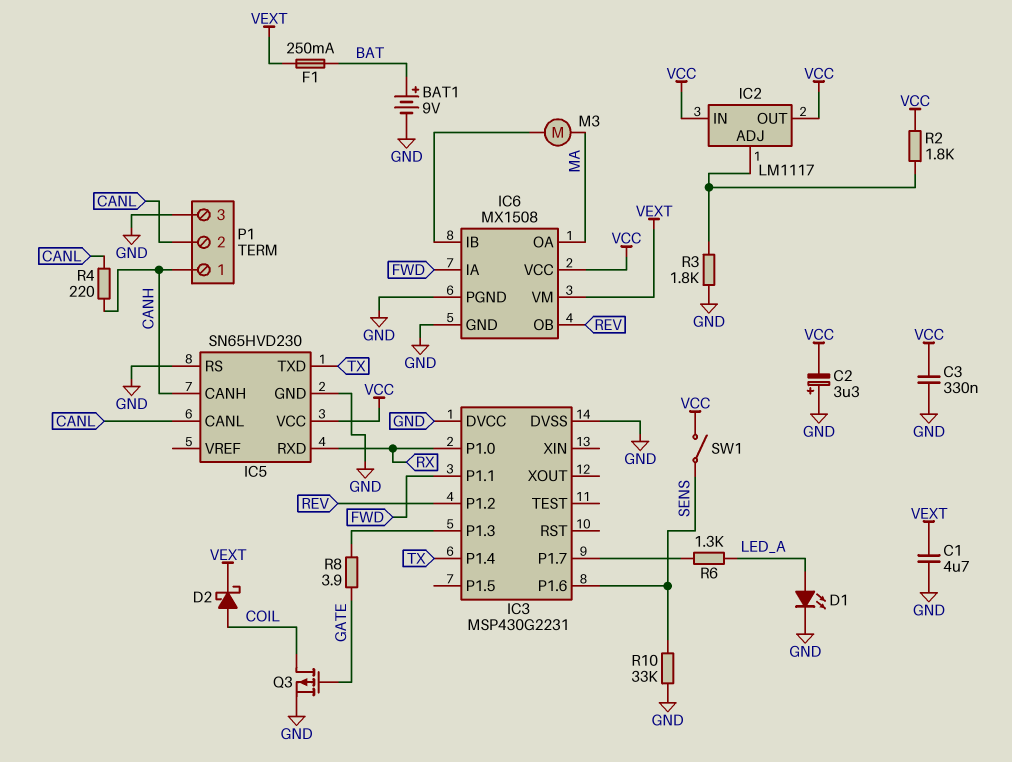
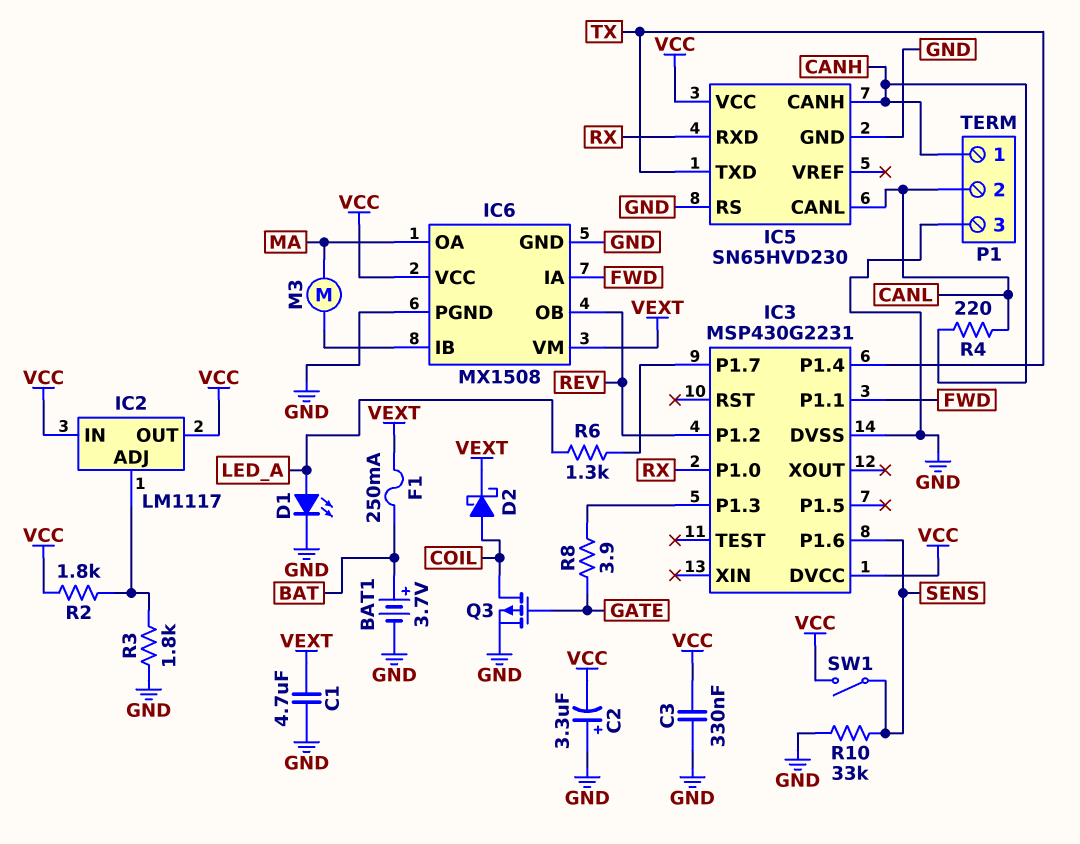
BAT1: 9V (plus BAT, minus GND) -> 3.7V (plus BAT, minus GND)
IC3 pin DVCC: GND -> VCC

